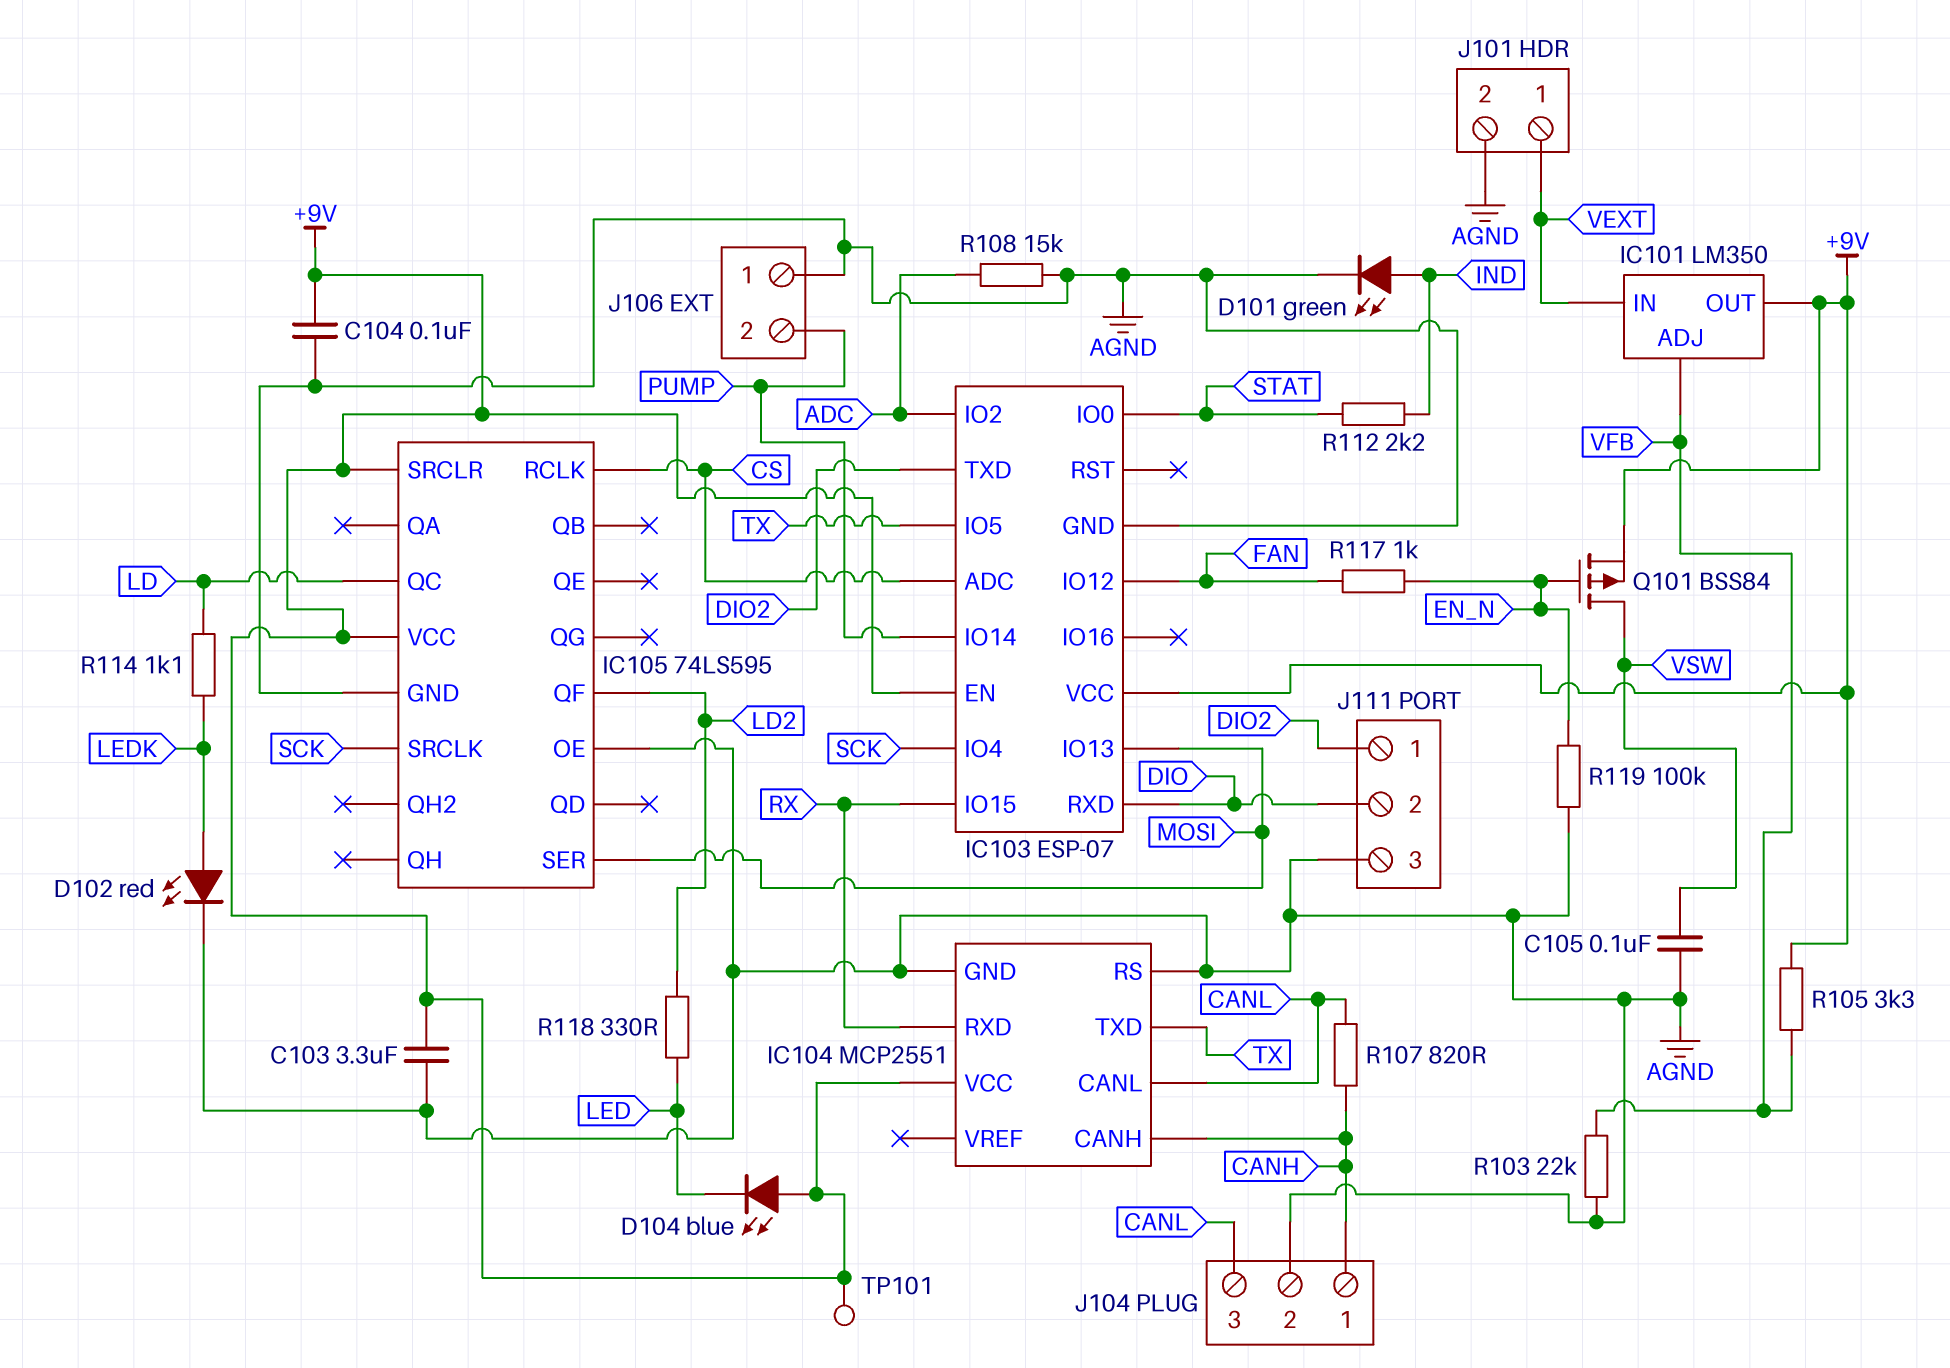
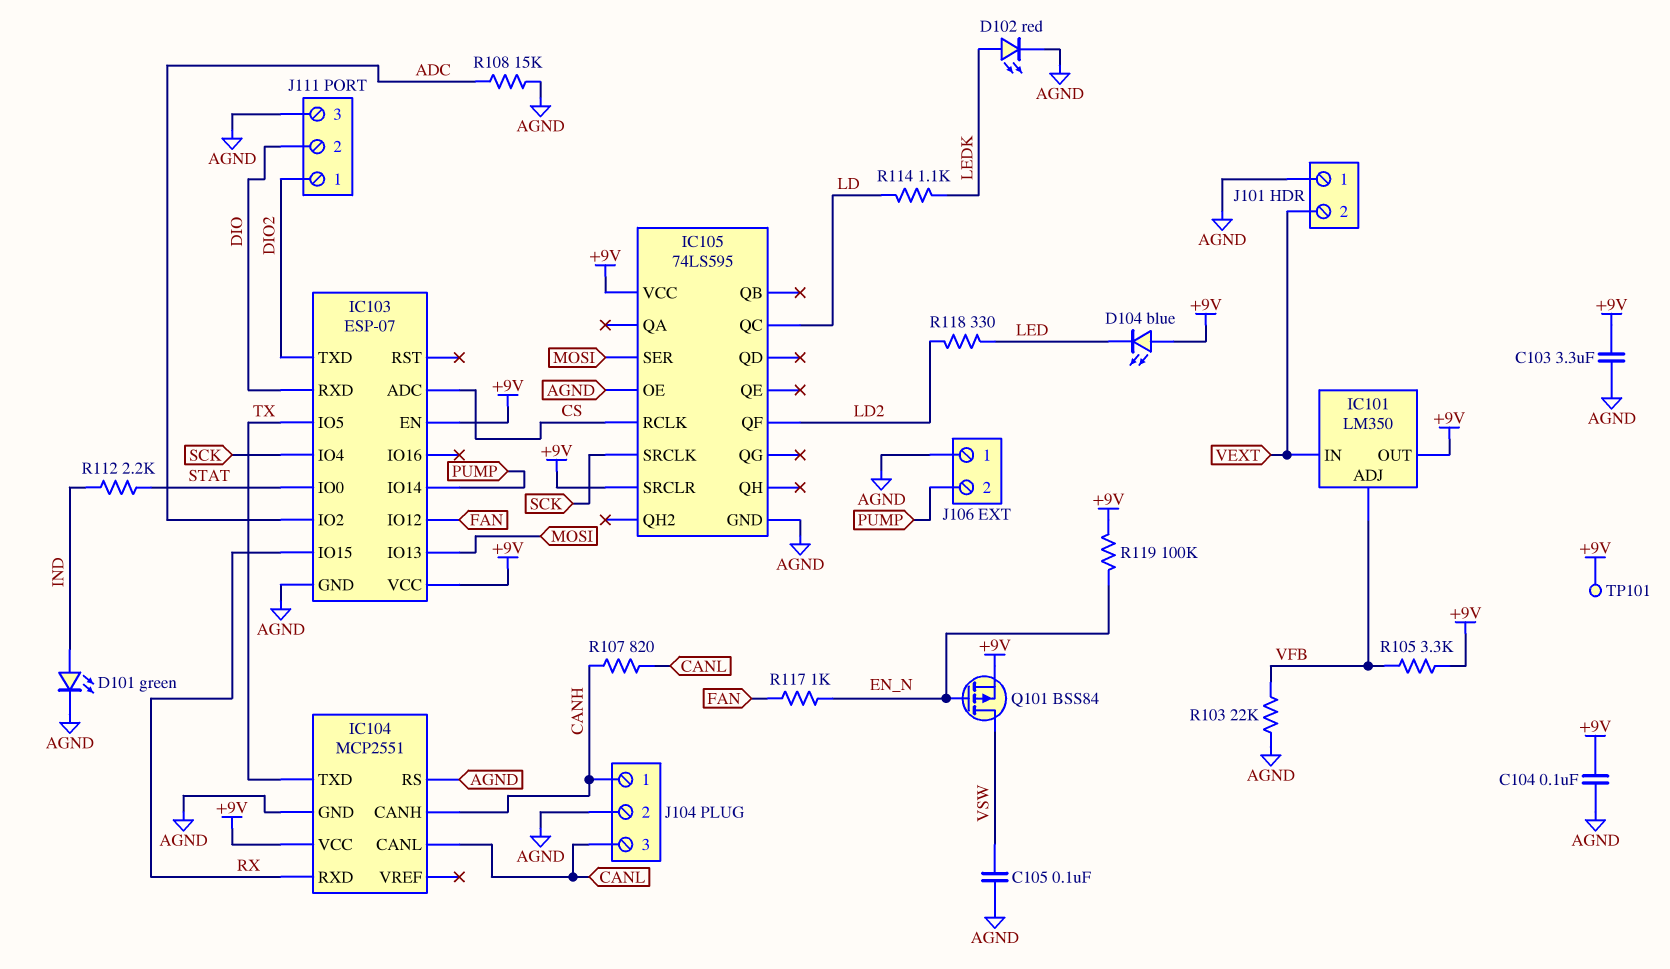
J101 pin 1: VEXT -> AGND
J101 pin 2: AGND -> VEXT
R119: 100k (AGND, EN_N) -> 100k (+9V, EN_N)

